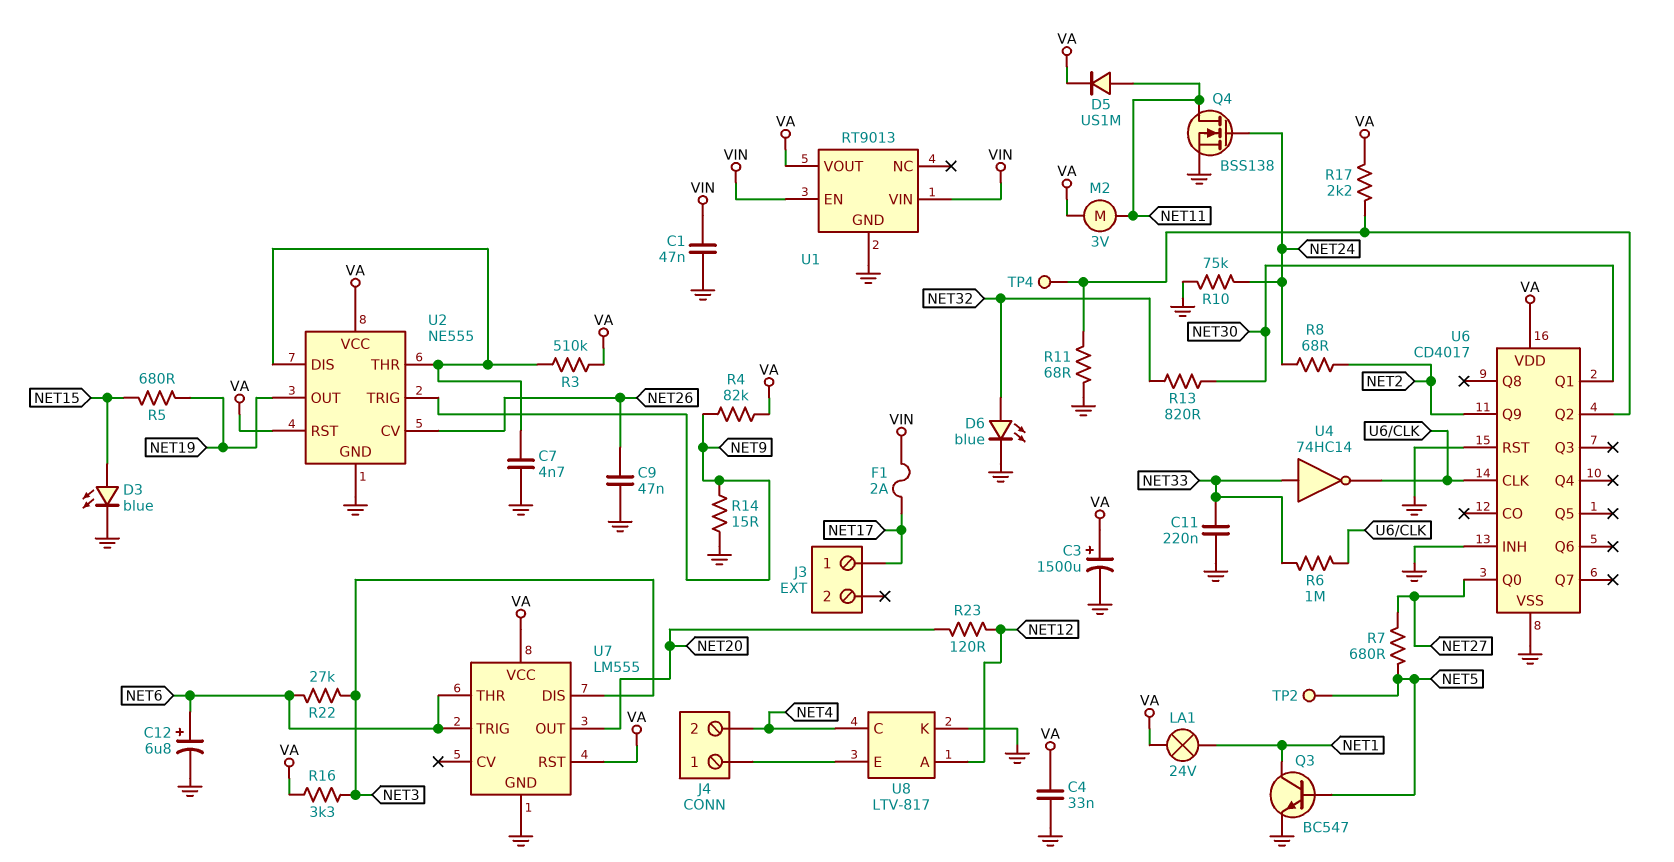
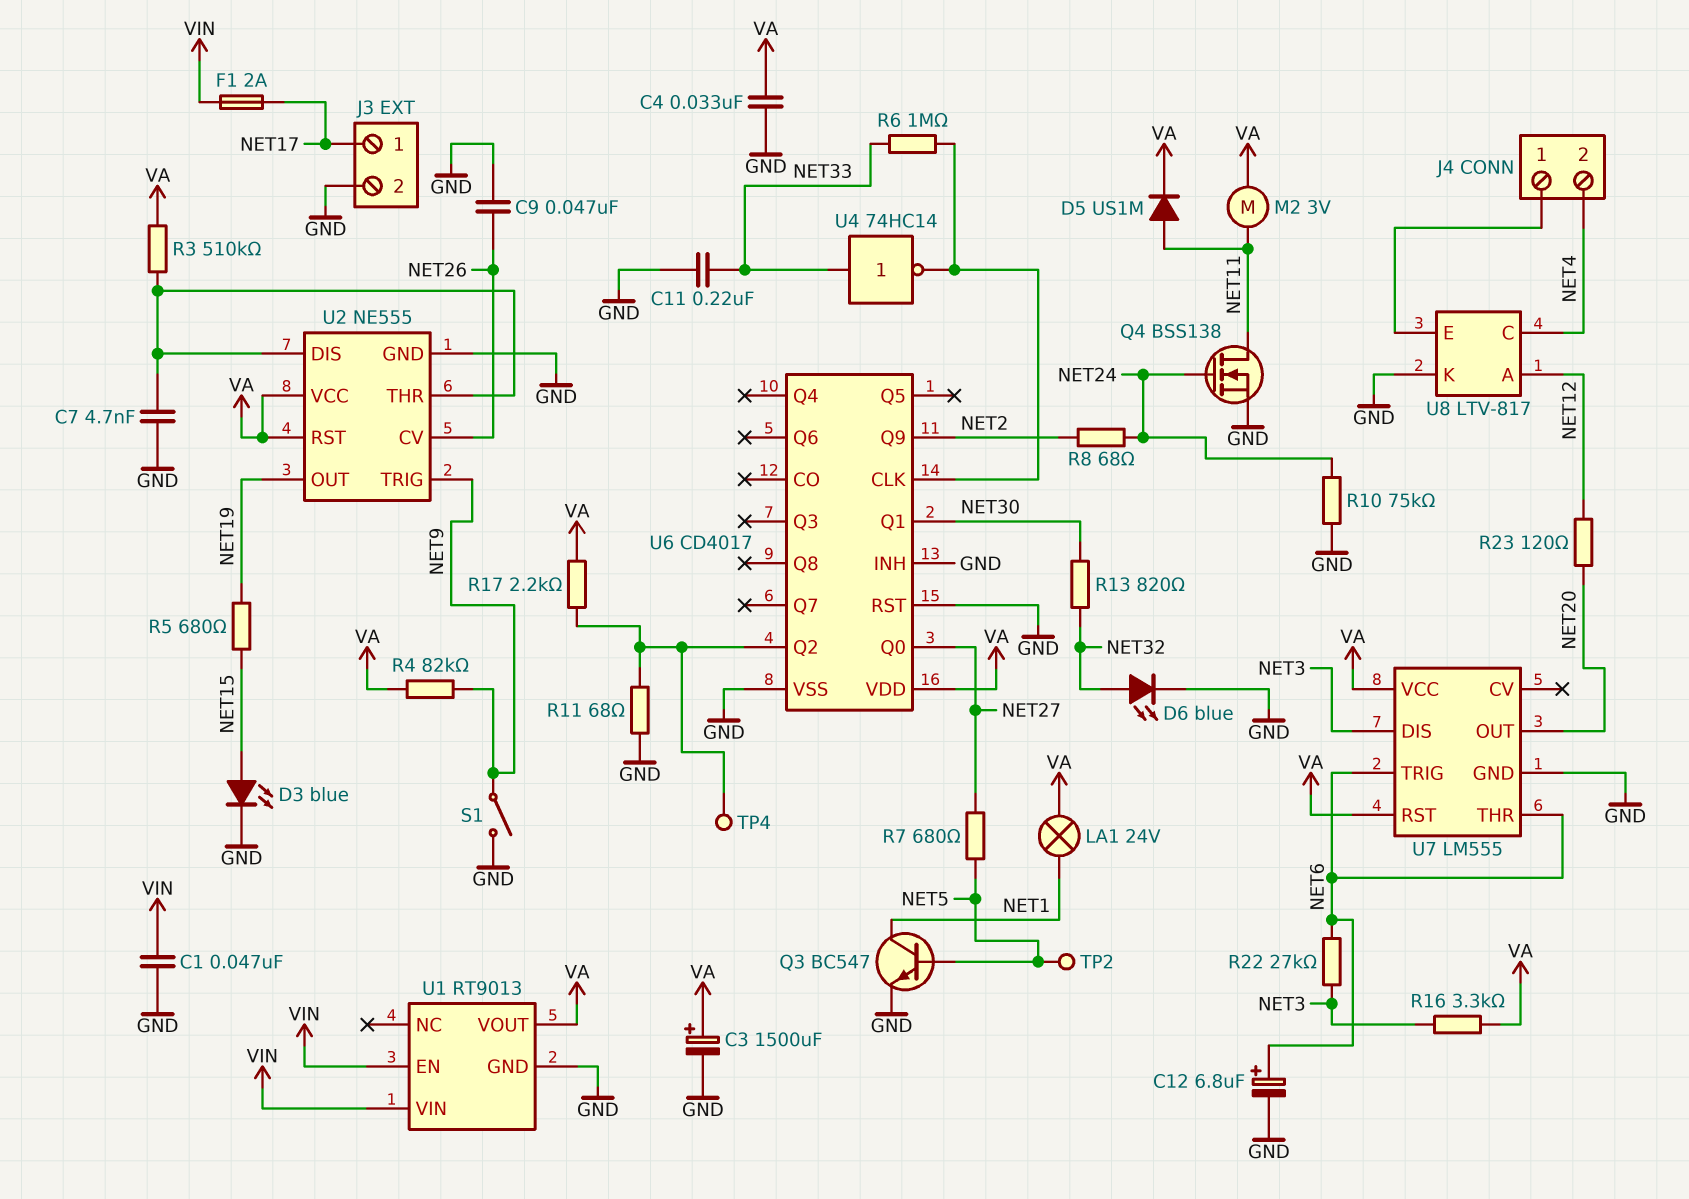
J3 pin 2: none -> GND
R14: 15 (GND, NET9) -> none
S1: none -> switch (GND, NET9)

